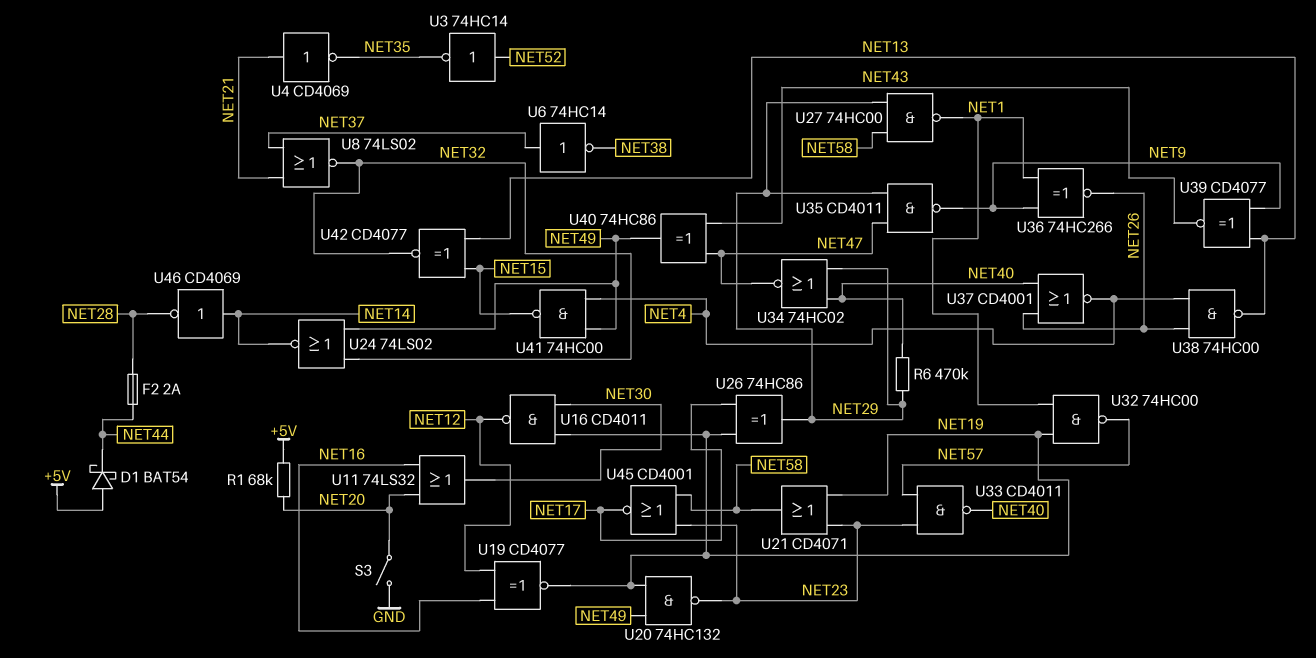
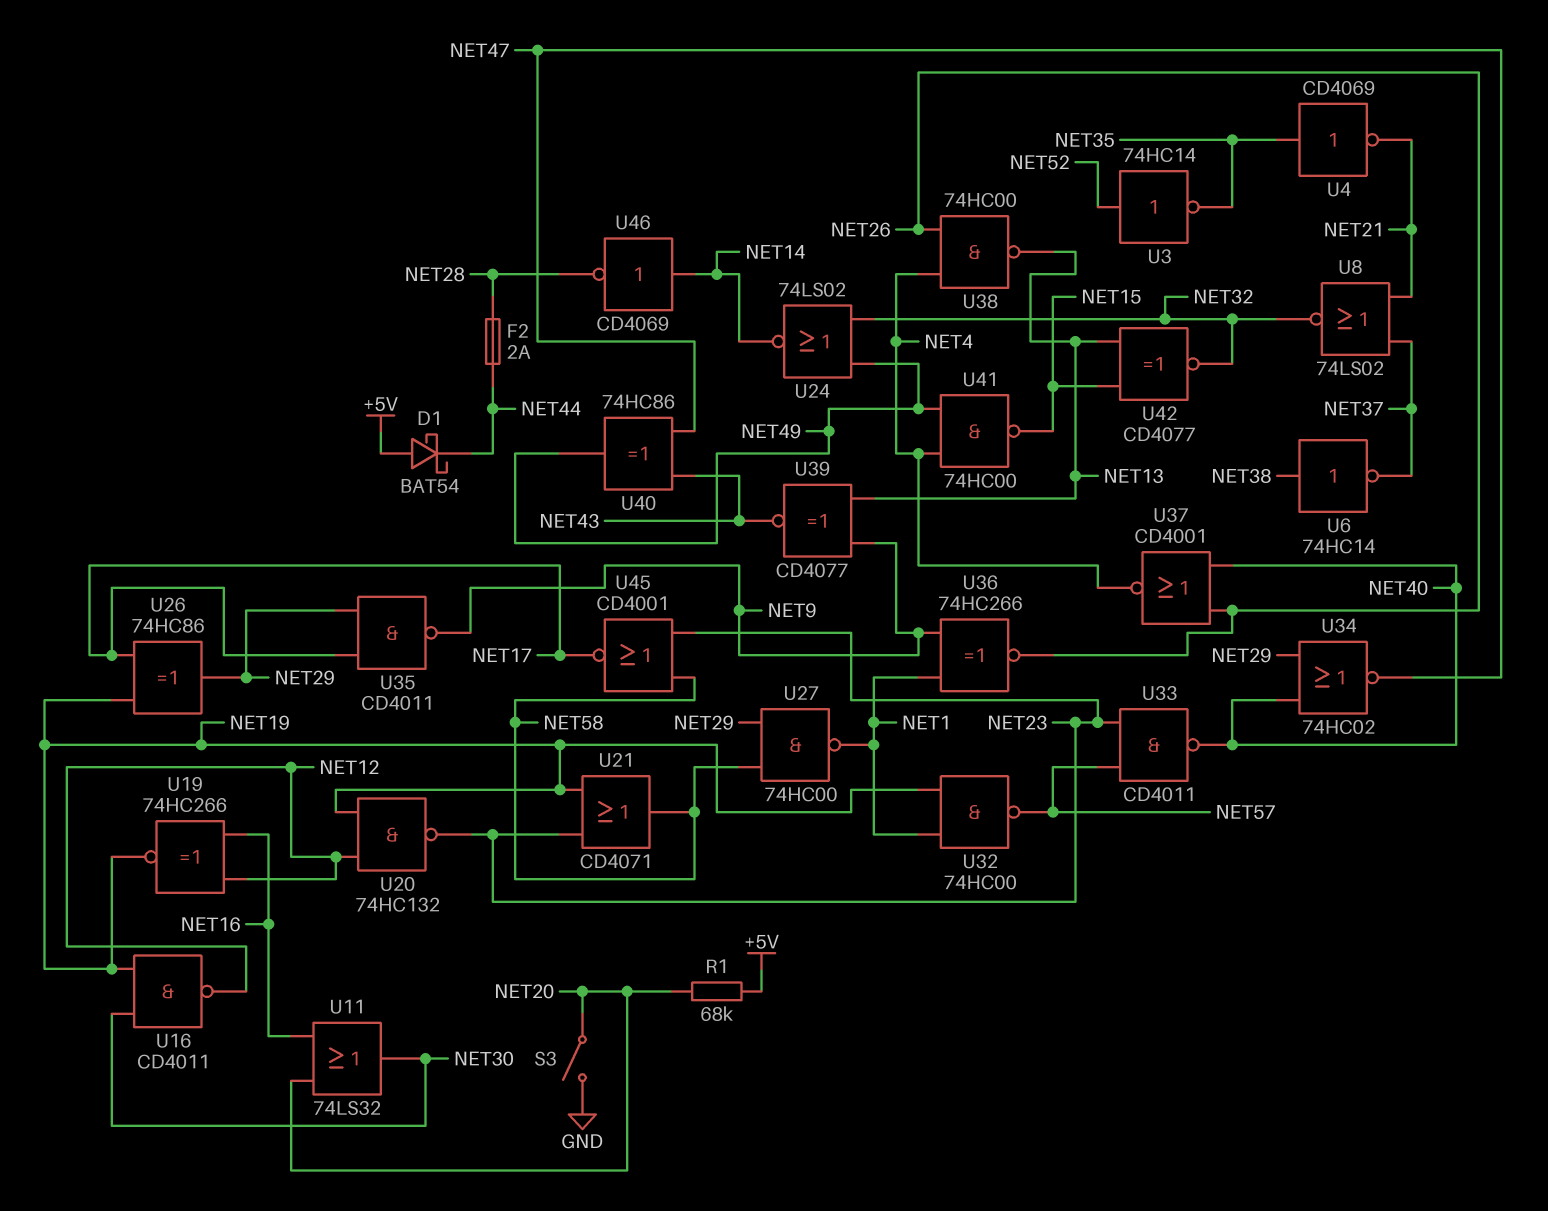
R6: 470k (NET29, NET40) -> none
U4: NOT CD4069 (in NET21, out NET35) -> NOT CD4069 (in NET35, out NET21)
U6: NOT 74HC14 (in NET37, out NET38) -> NOT 74HC14 (in NET38, out NET37)
U19: XNOR CD4077 (in NET12, in NET16, out NET19) -> XNOR 74HC266 (in NET12, in NET16, out NET19)
U20: NAND 74HC132 (in NET19, in NET49, out NET23) -> NAND 74HC132 (in NET12, in NET19, out NET23)
U35: NAND CD4011 (in NET29, in NET47, out NET9) -> NAND CD4011 (in NET17, in NET29, out NET9)

